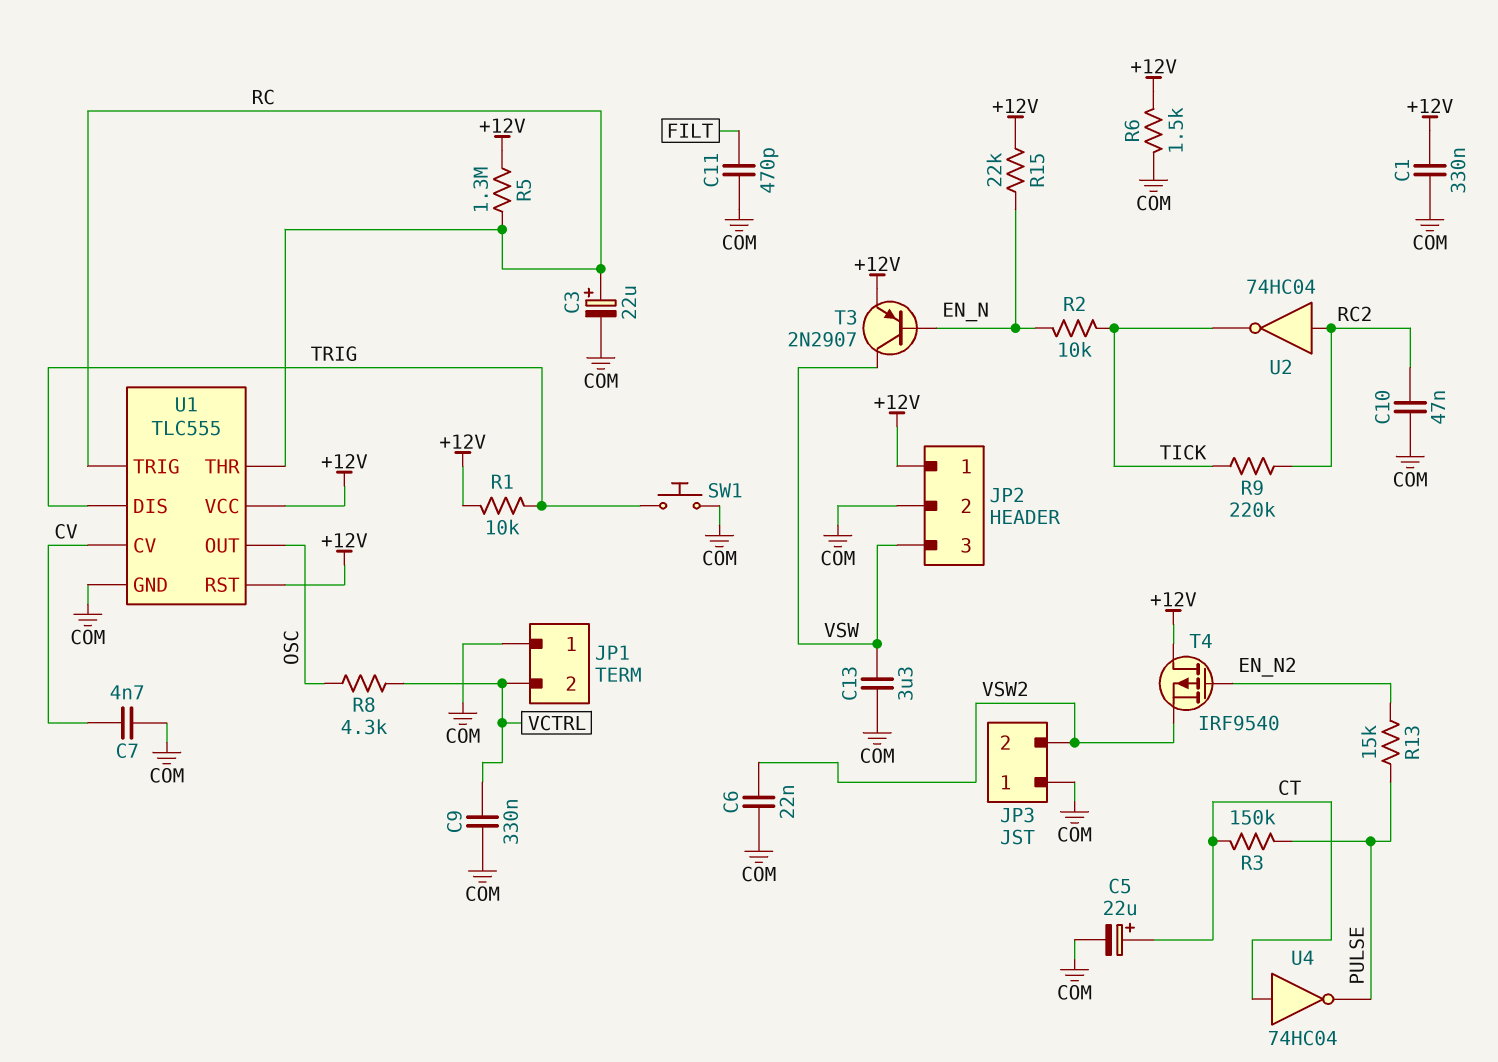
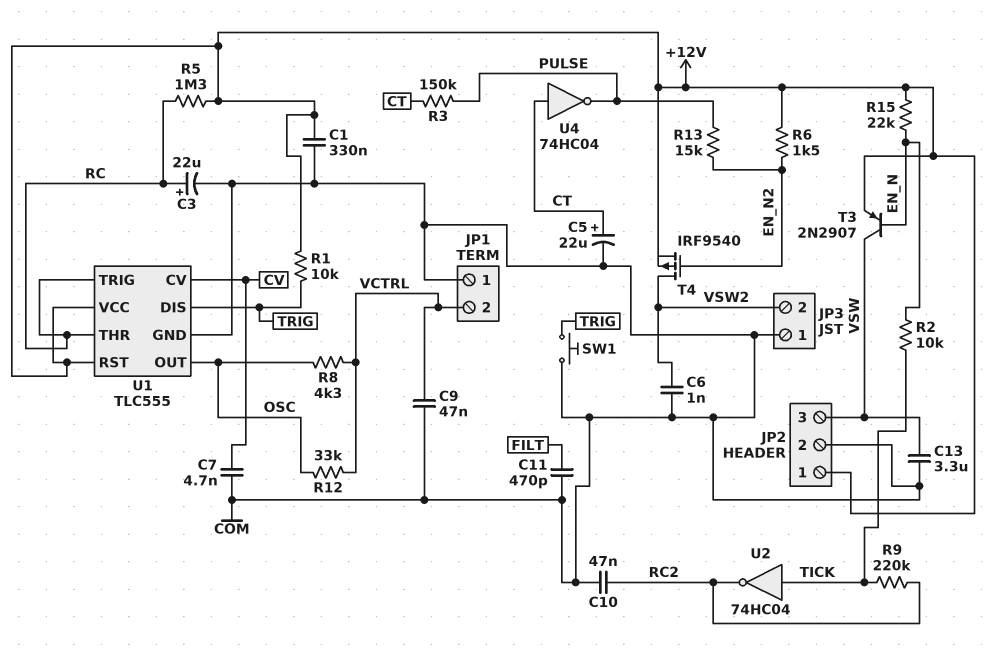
C6: 22nF (COM, VSW2) -> 1nF (COM, VSW2)
C9: 330nF (COM, VCTRL) -> 47nF (COM, VCTRL)
R6: 1.5k (+12V, COM) -> 1.5k (+12V, EN_N2)
R12: none -> 33k (OSC, VCTRL)
T4: PMOS IRF9540 (G EN_N2, D +12V, S VSW2) -> PMOS IRF9540 (G EN_N2, D VSW2, S +12V)
U2: NOT 74HC04 (in RC2, out TICK) -> NOT 74HC04 (in TICK, out RC2)

